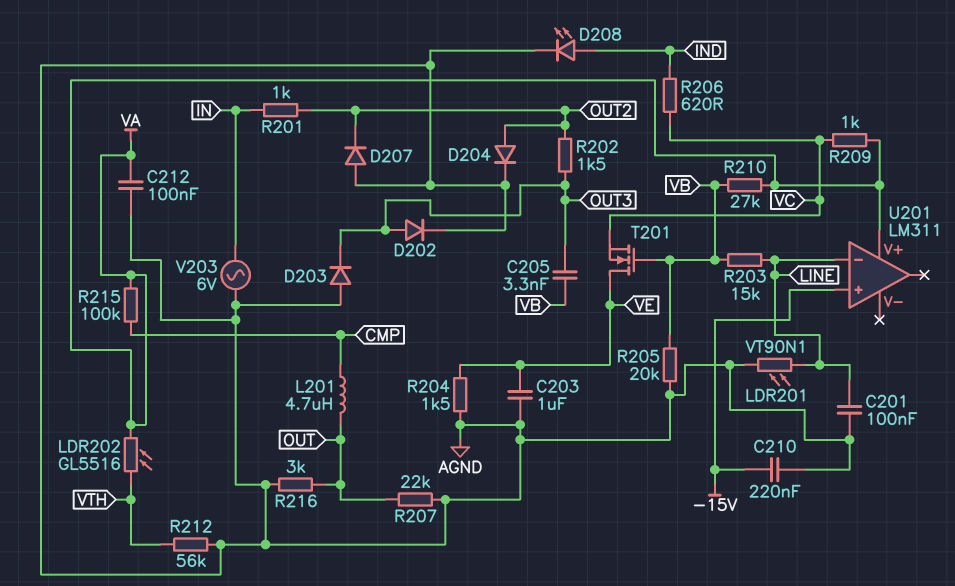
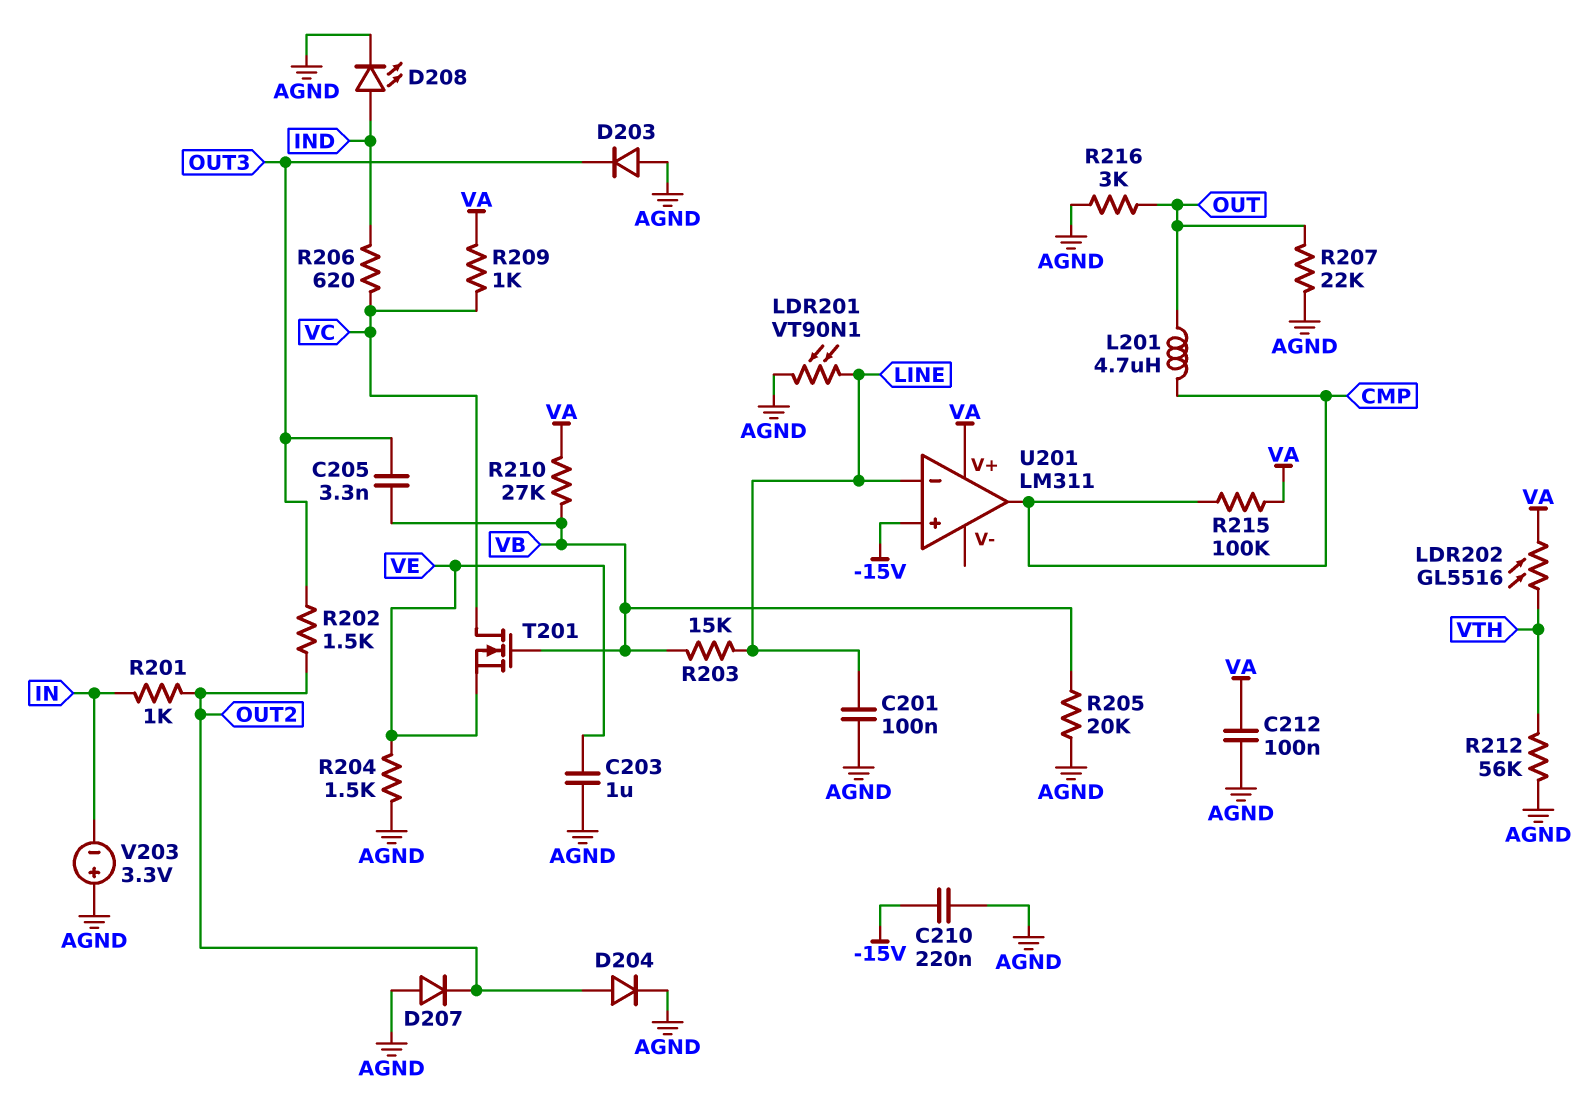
D202: diode (A OUT3, K AGND) -> none
T201: NMOS (G VB, D VE, S VC) -> NMOS (G VB, D VC, S VE)
U201 pin out: none -> CMP
V203: AC 6V (AGND, IN) -> 3.3V (plus AGND, minus IN)

